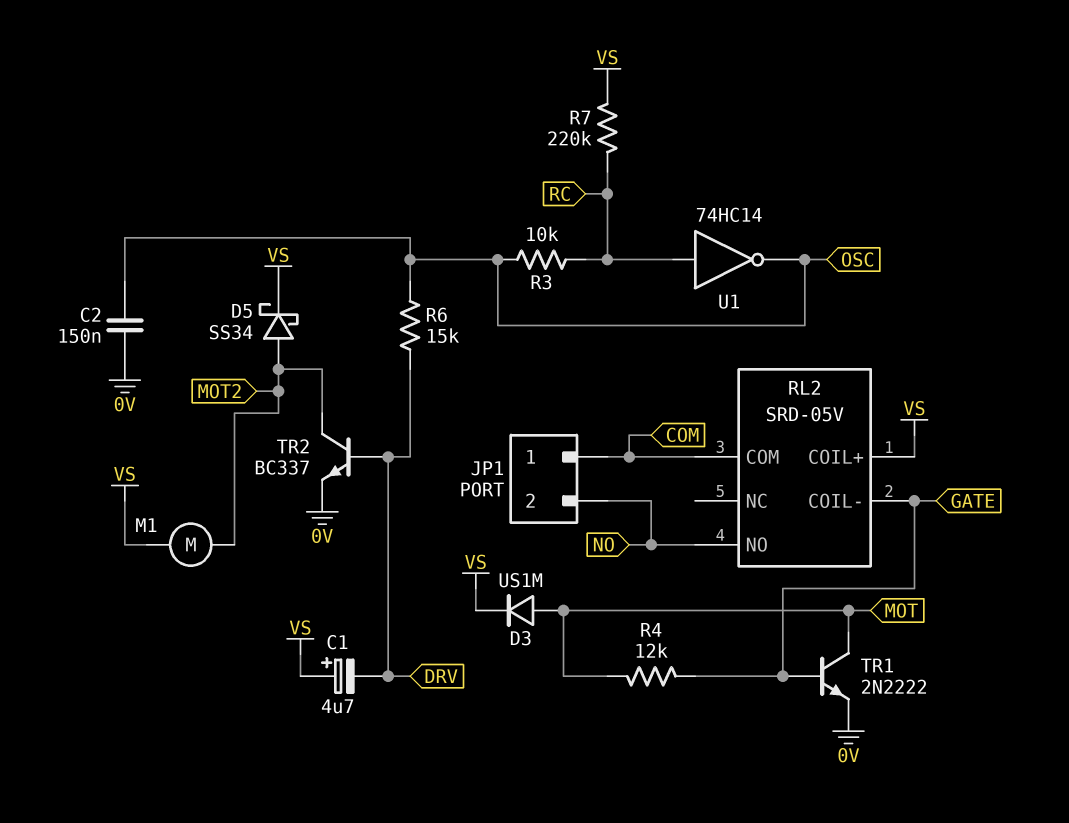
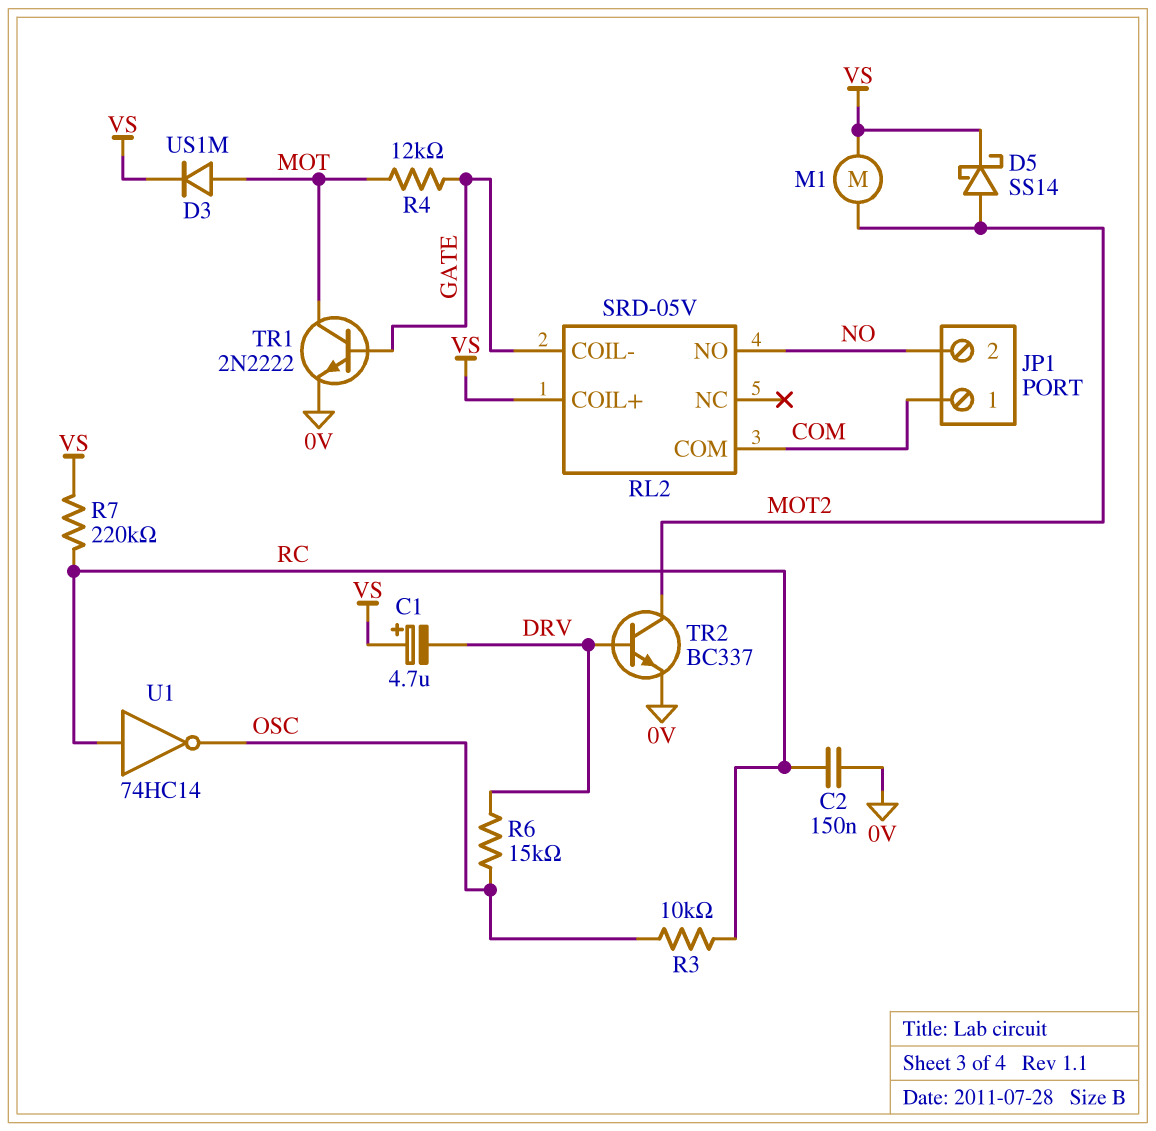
C2: 150nF (0V, OSC) -> 150nF (0V, RC)
D5: schottky SS34 (A MOT2, K VS) -> schottky SS14 (A MOT2, K VS)

